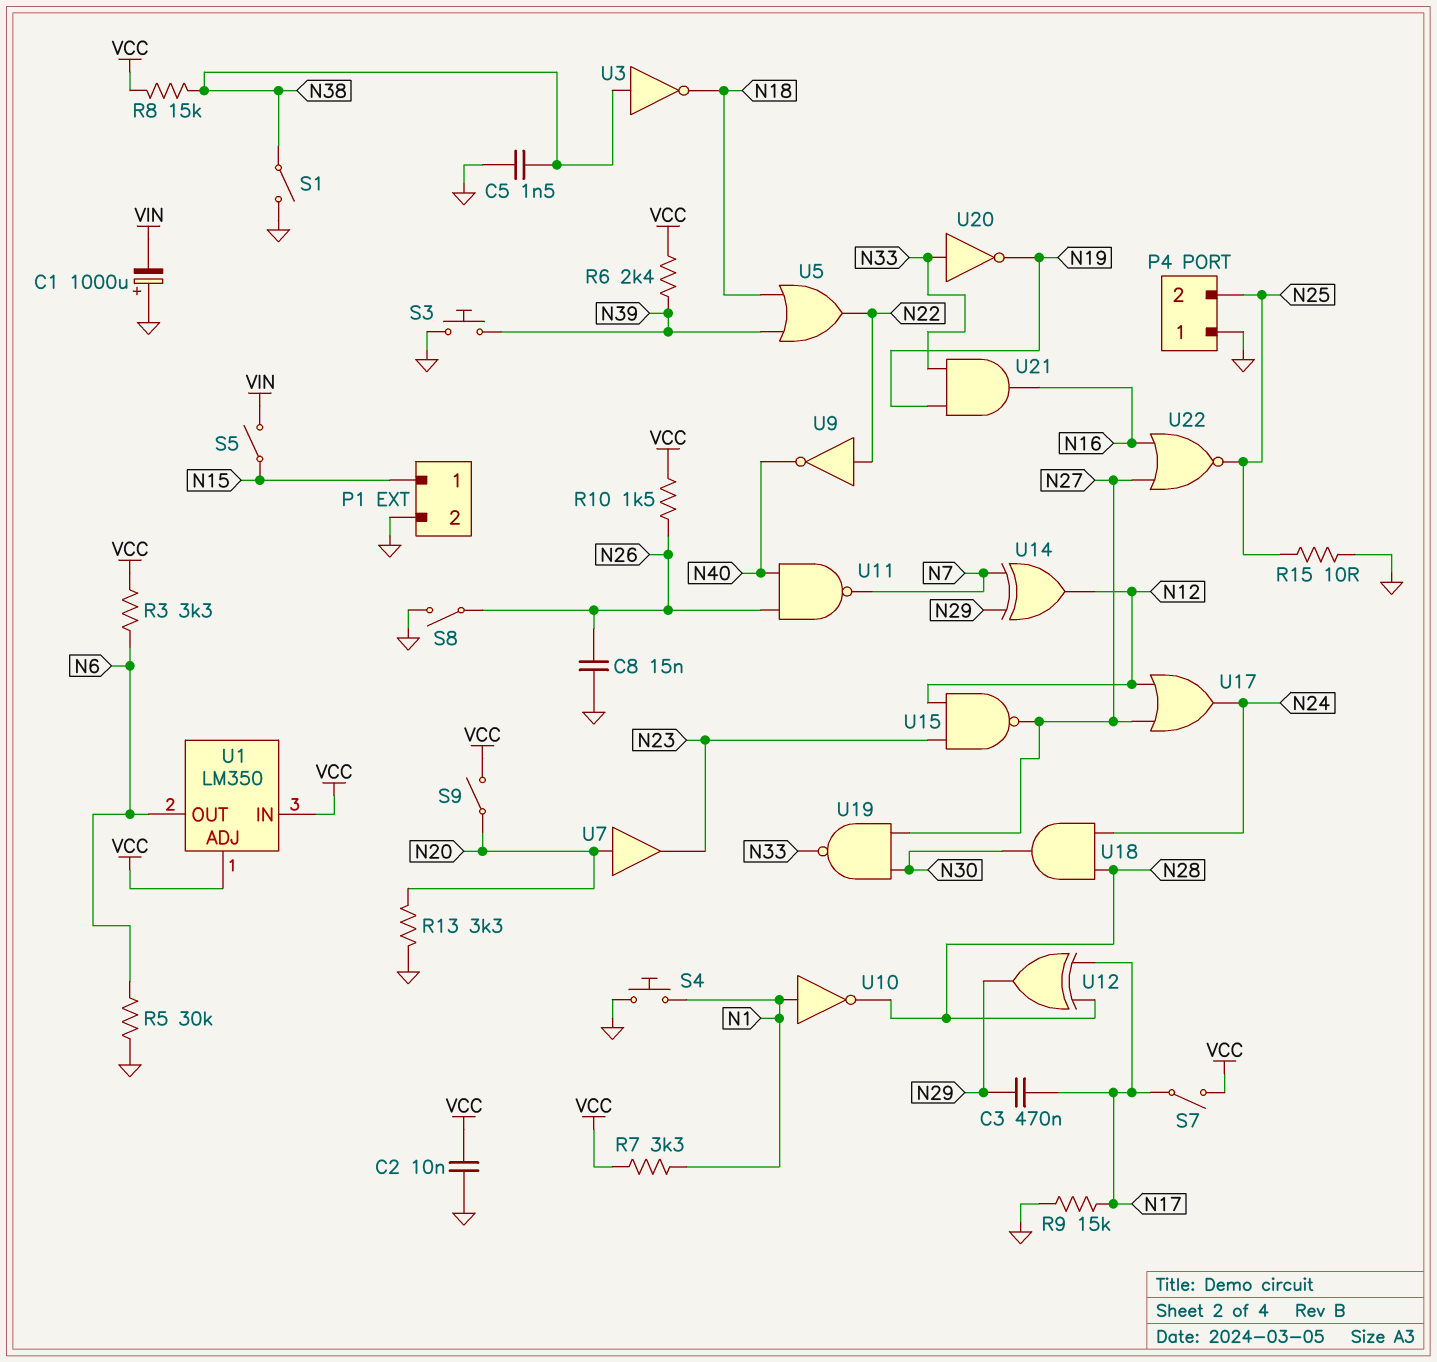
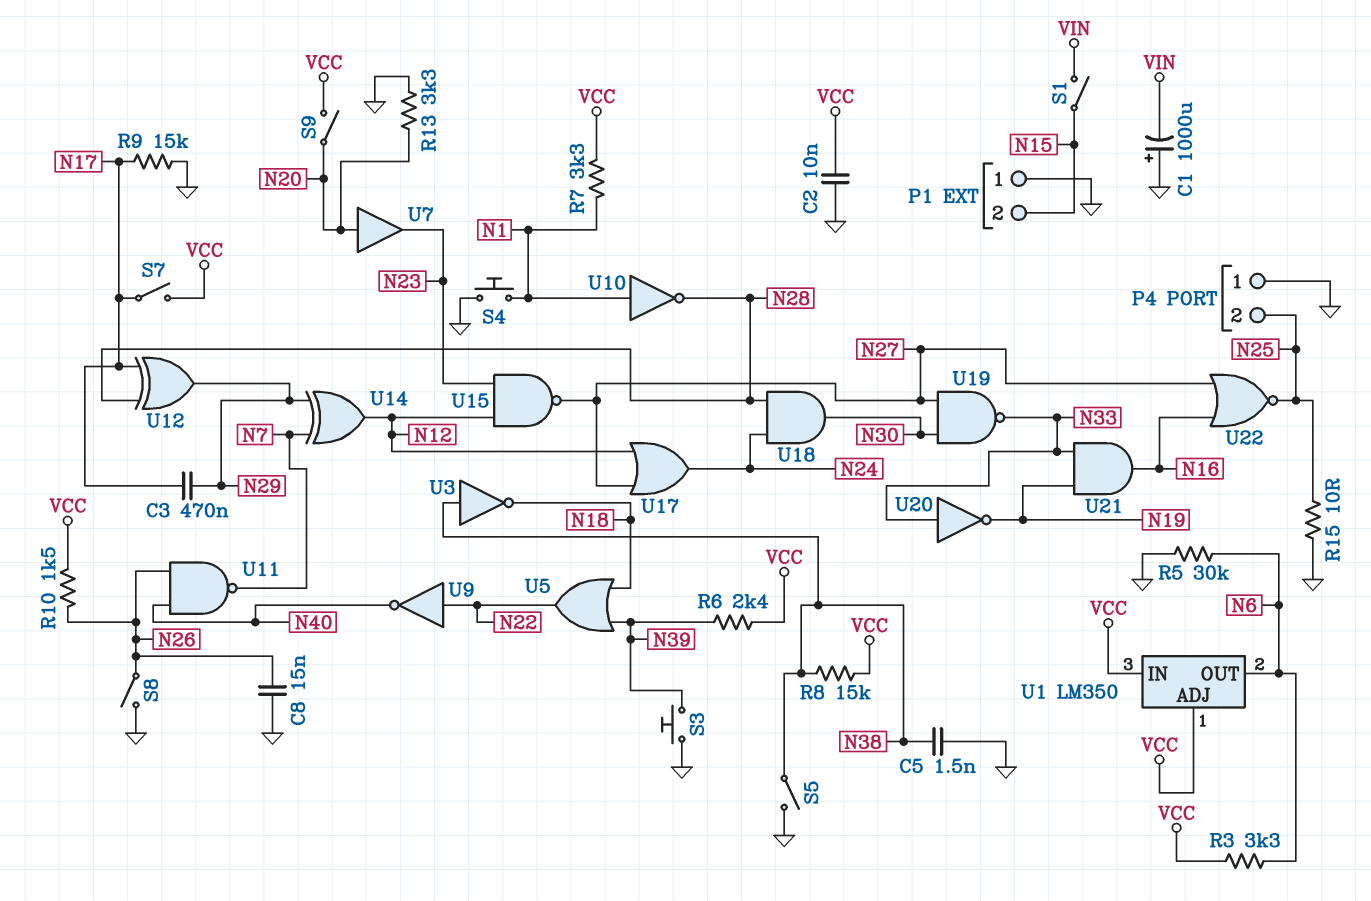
P1 pin 1: N15 -> GND
P1 pin 2: GND -> N15
S1: switch (GND, N38) -> switch (N15, VIN)
S5: switch (N15, VIN) -> switch (GND, N38)

